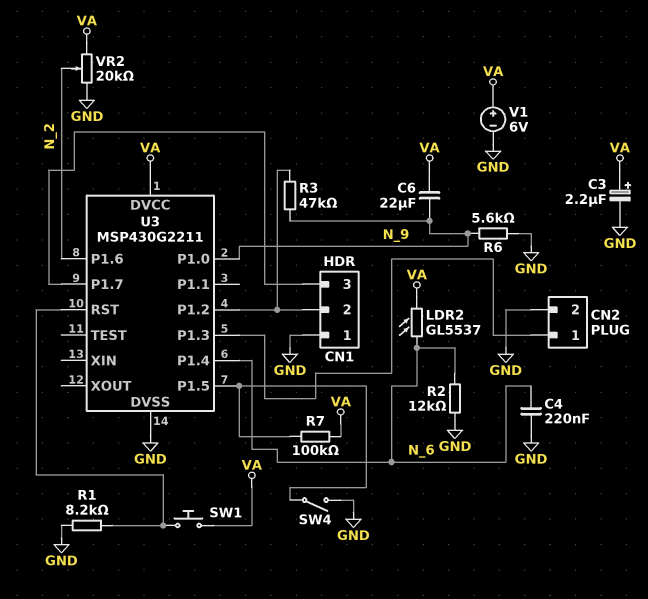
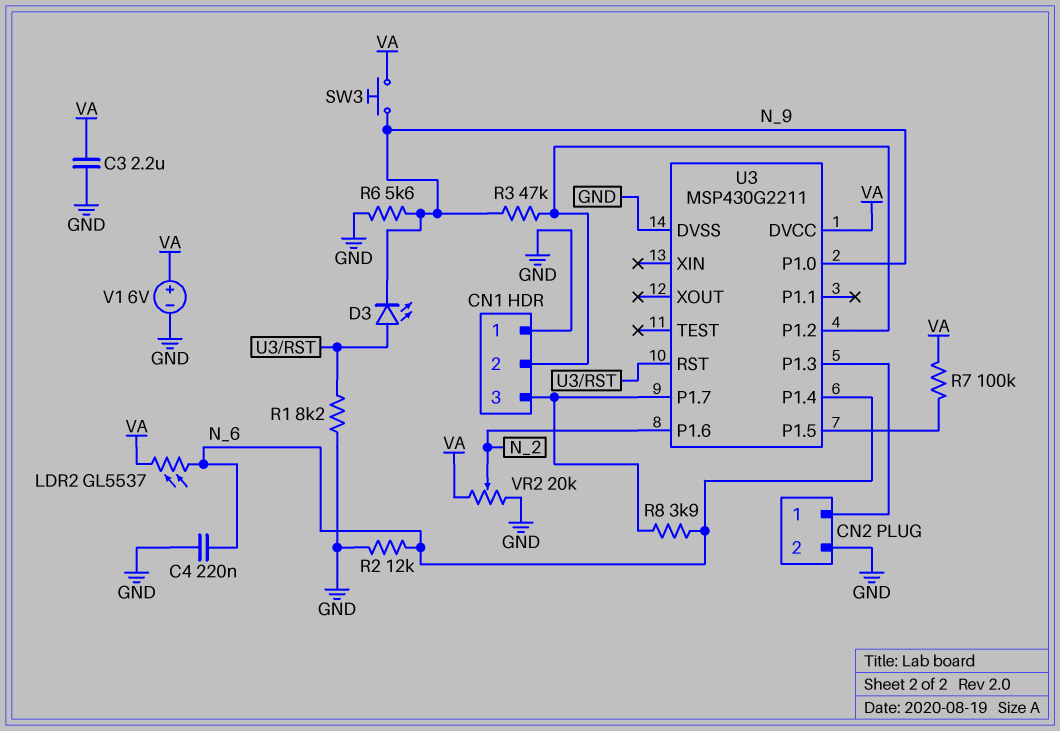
C3: 2.2uF (plus VA, minus GND) -> 2.2uF (GND, VA)
C6: 22uF (N_9, VA) -> none
D3: none -> LED (A U3/RST, K N_9)
R8: none -> 3.9k (CN1/3, N_6)
SW1: button (U3/RST, VA) -> none
SW3: none -> button (N_9, VA)
SW4: switch (GND, U3/P1.5) -> none

